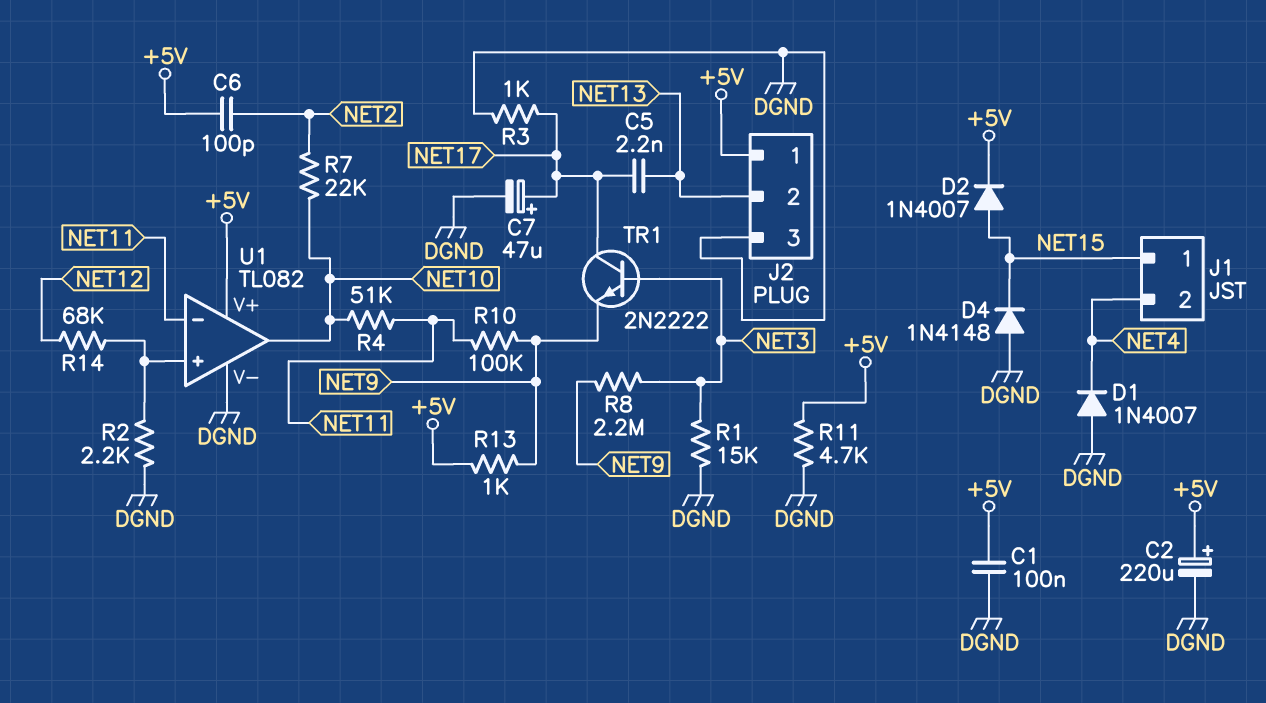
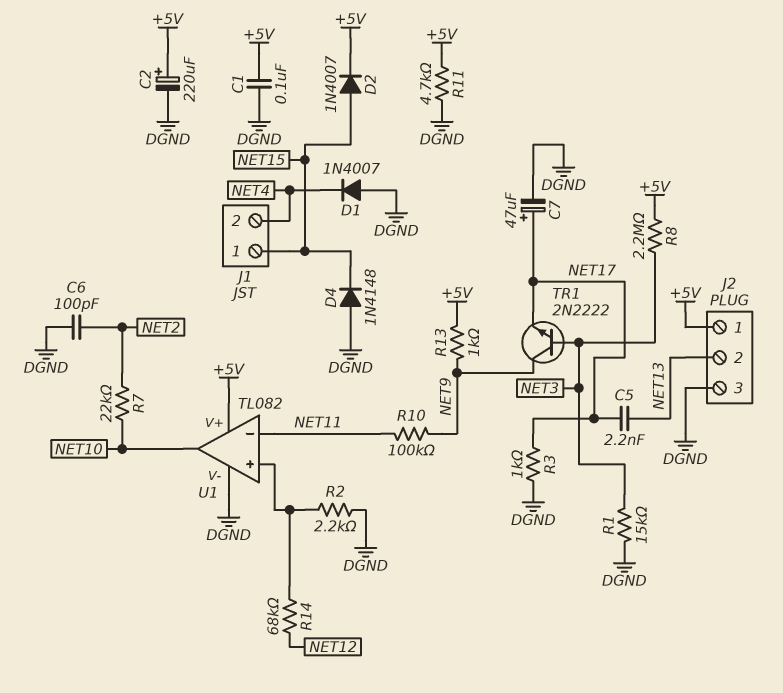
C6: 100pF (+5V, NET2) -> 100pF (DGND, NET2)
R4: 51k (NET10, NET11) -> none
R8: 2.2M (NET3, NET9) -> 2.2M (+5V, NET3)
TR1: NPN 2N2222 (B NET3, C NET17, E NET9) -> NPN 2N2222 (B NET3, C NET9, E NET17)

